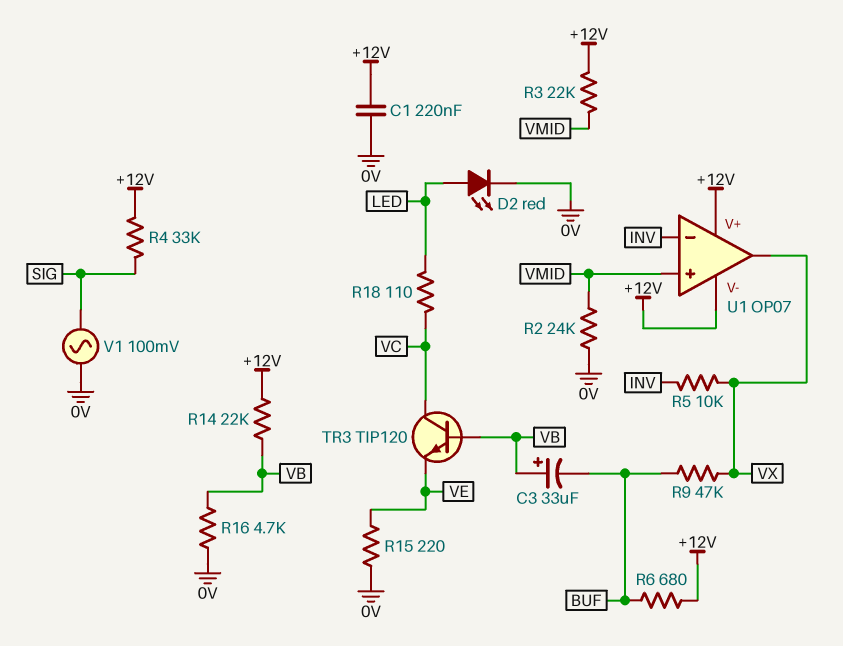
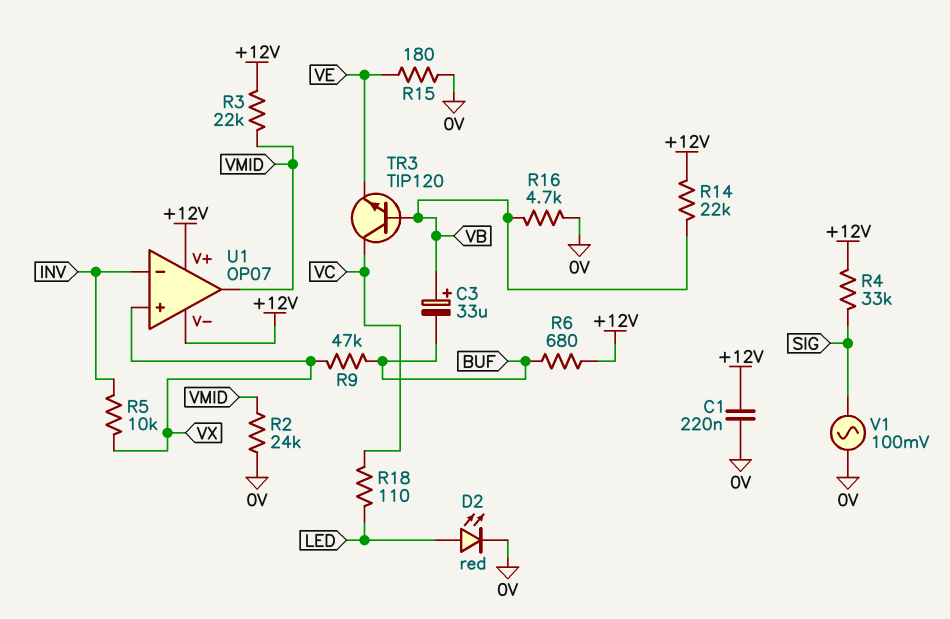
R15: 220 (0V, VE) -> 180 (0V, VE)
U1 pin in+: VMID -> VX
U1 pin out: VX -> VMID

